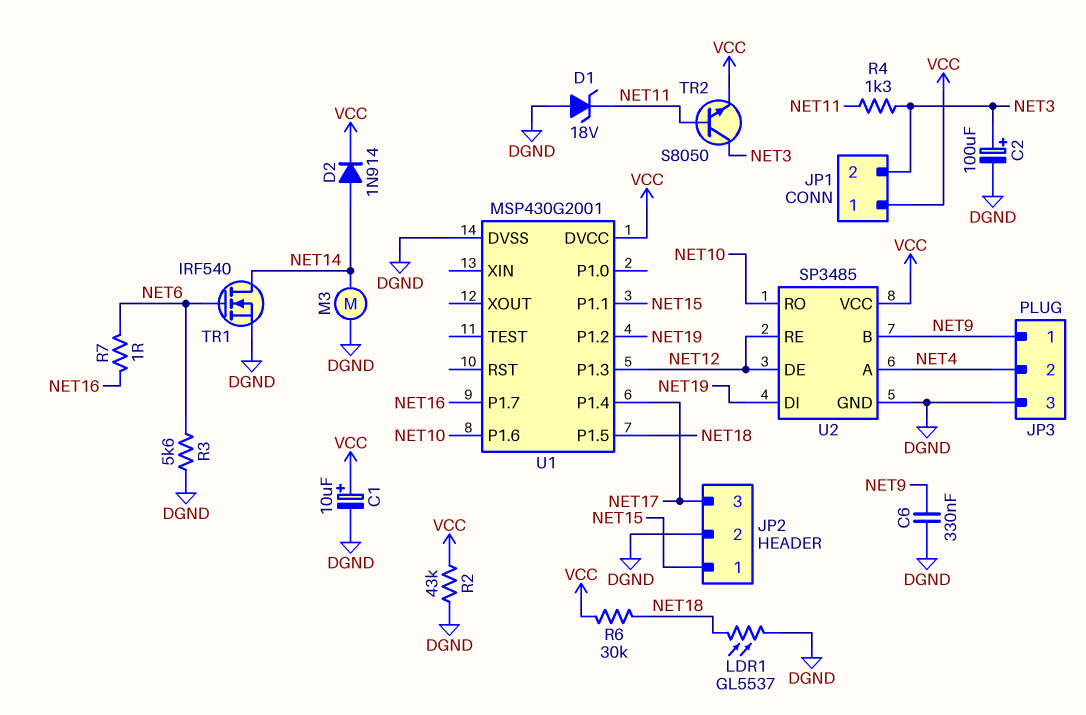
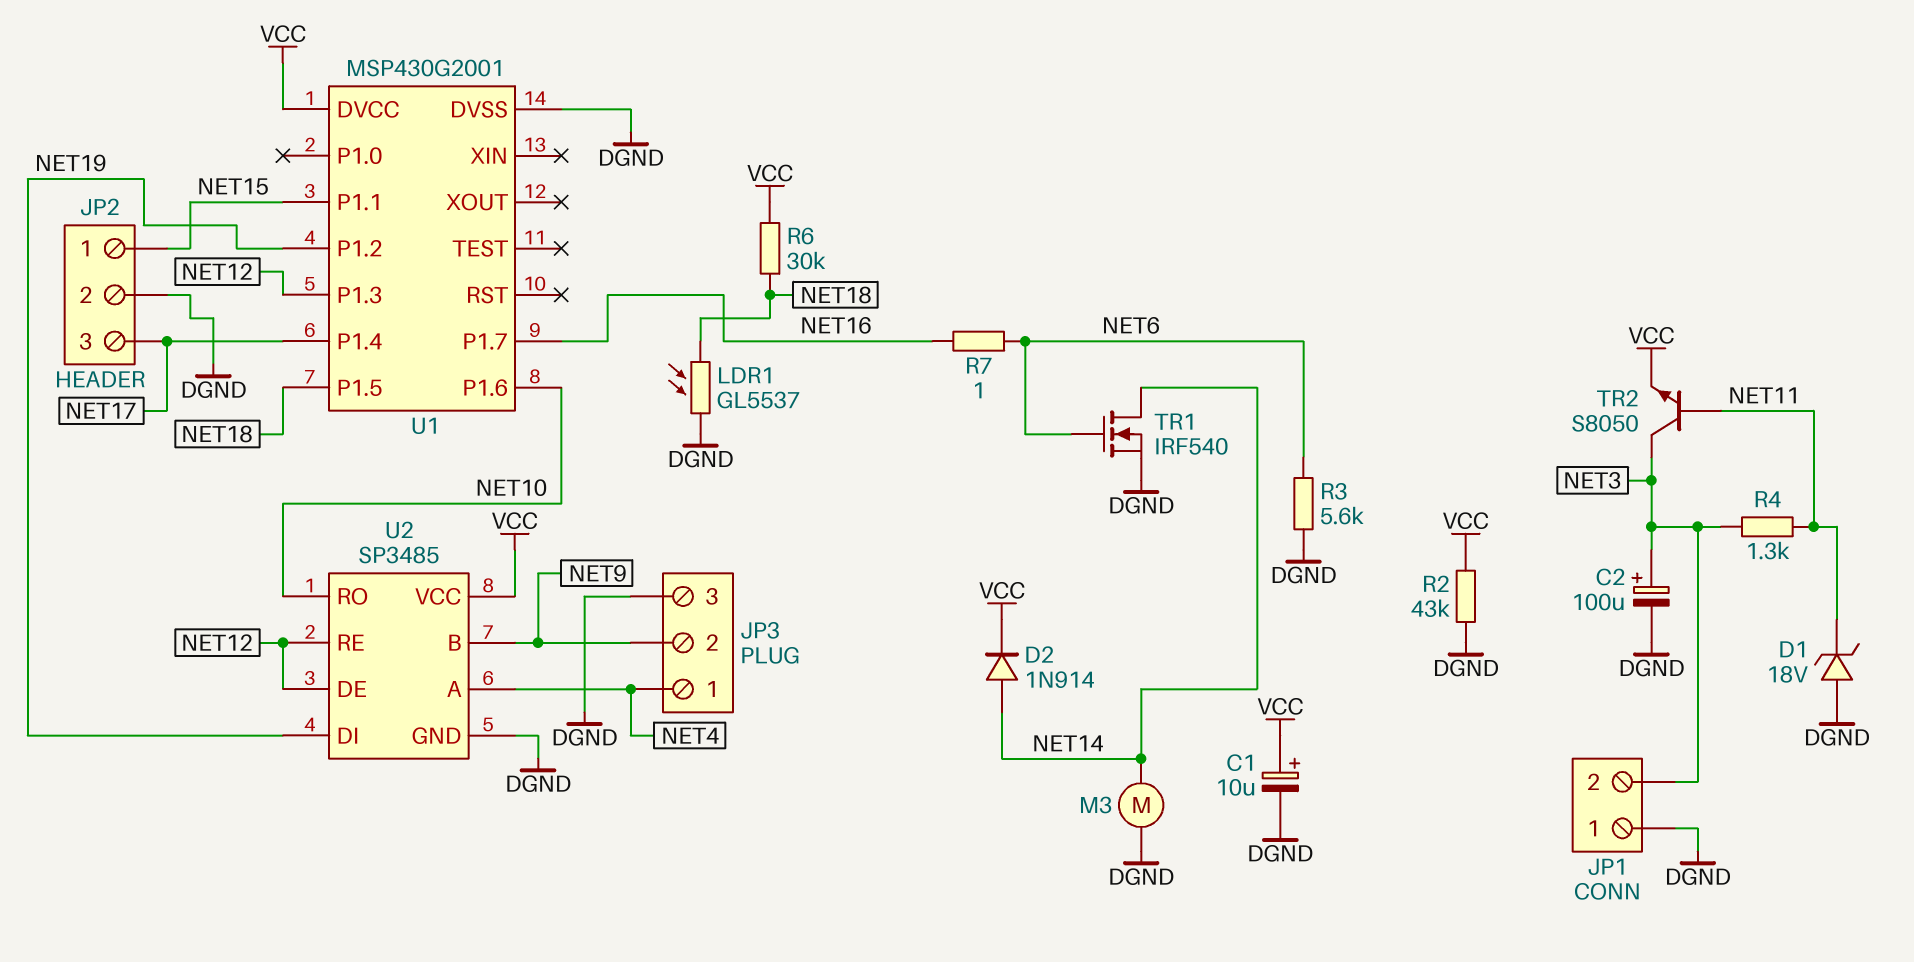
C6: 330nF (DGND, NET9) -> none
JP1 pin 1: VCC -> DGND
JP3 pin 1: NET9 -> NET4
JP3 pin 2: NET4 -> NET9

